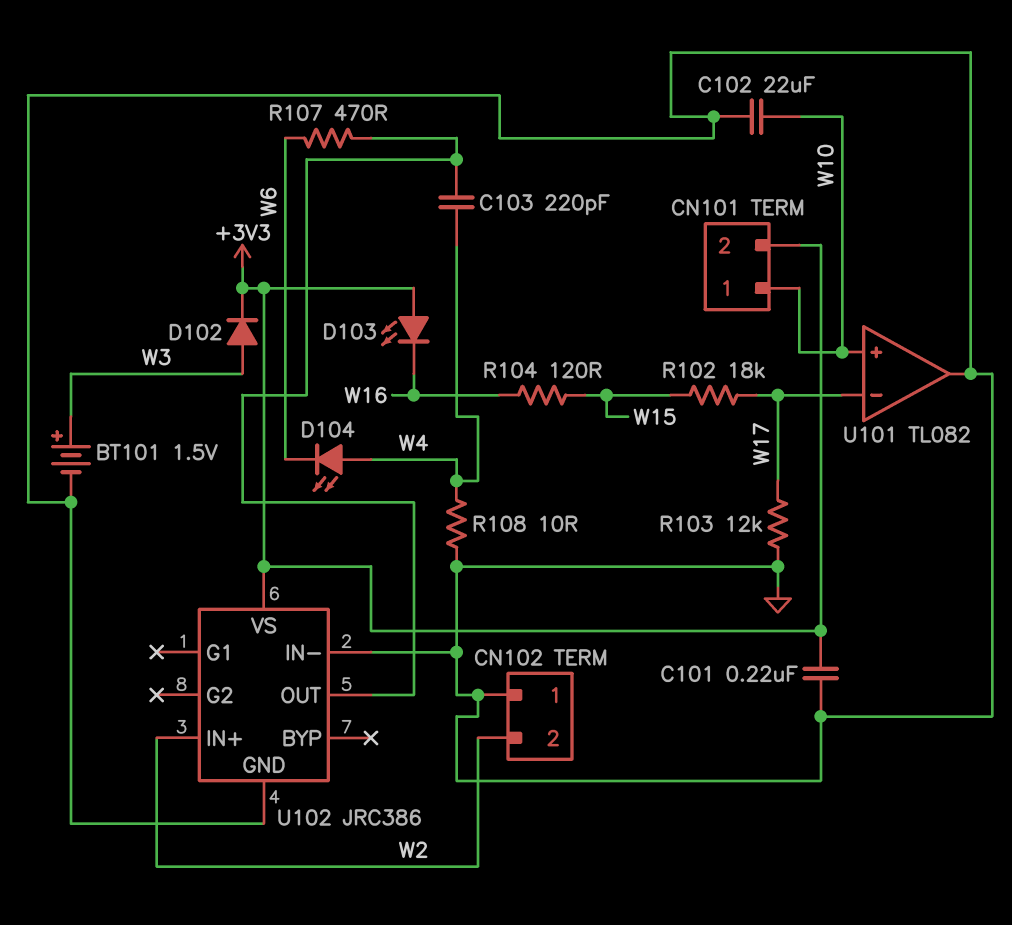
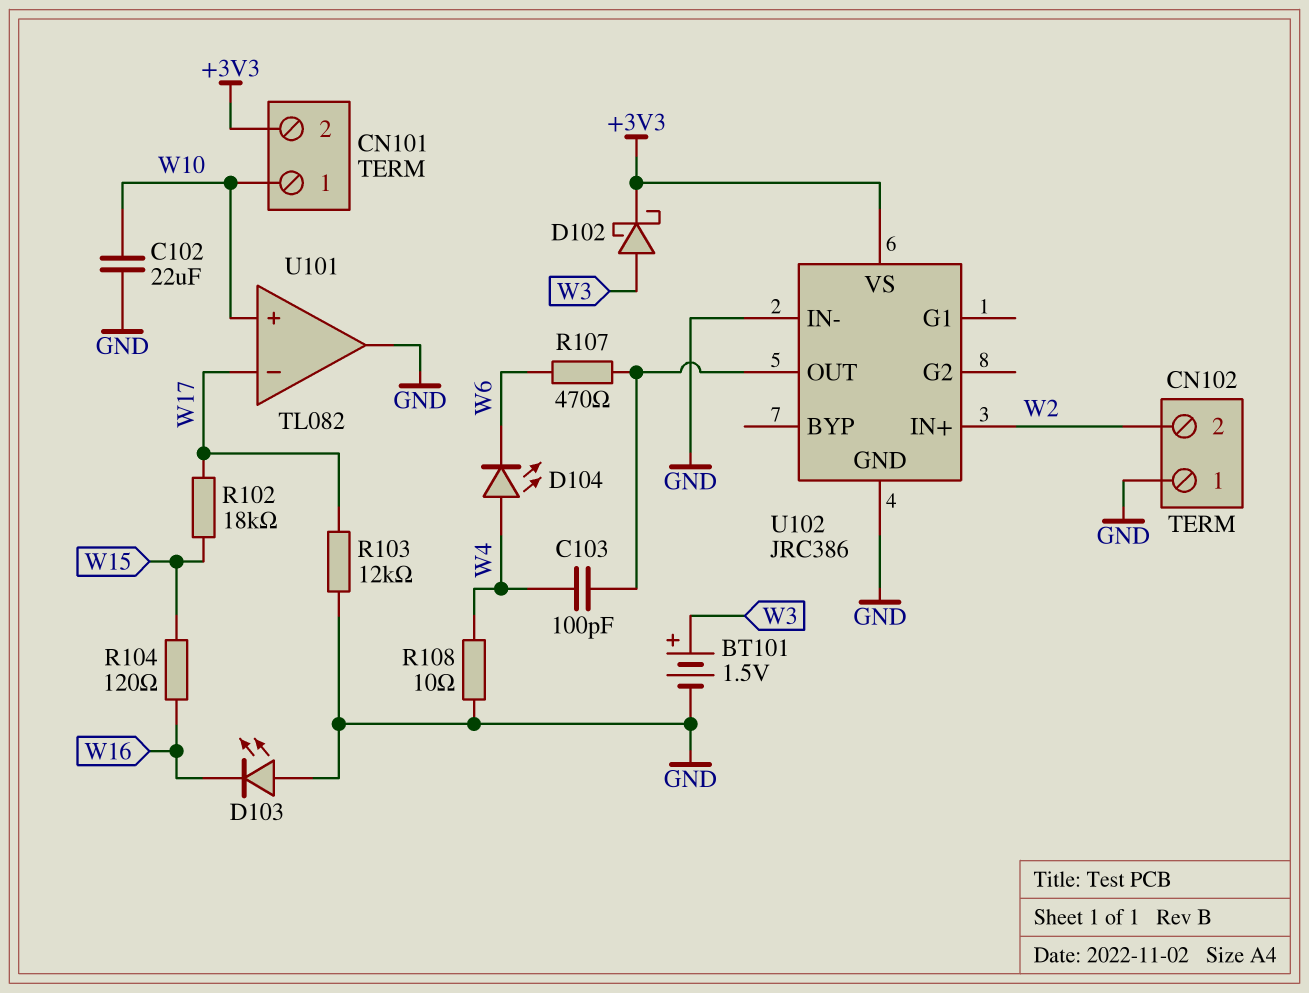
C101: 220nF (+3V3, GND) -> none
C103: 220pF (U102/OUT, W4) -> 100pF (U102/OUT, W4)
D102: diode (A W3, K +3V3) -> schottky (A W3, K +3V3)
D103: LED (A +3V3, K W16) -> LED (A GND, K W16)

